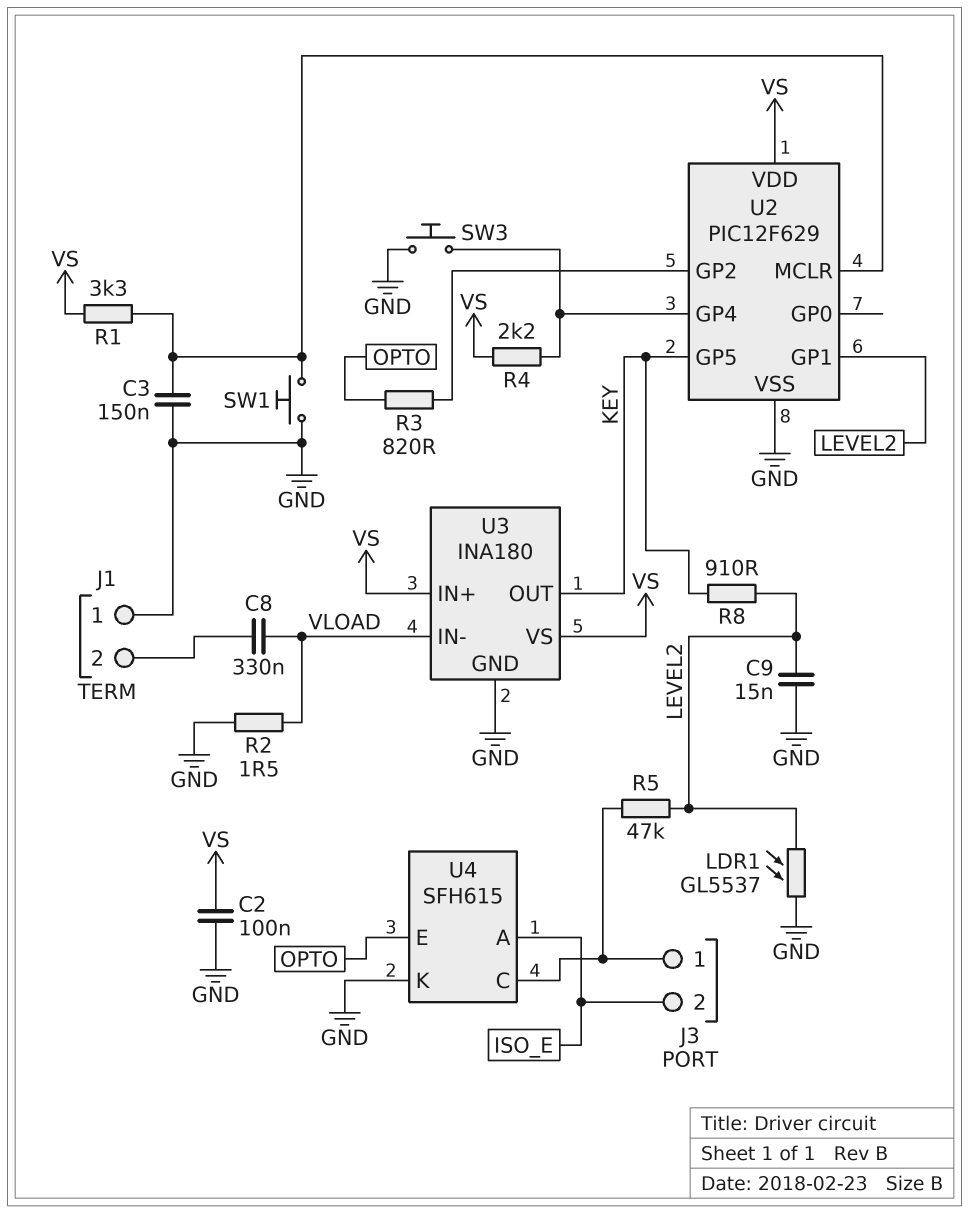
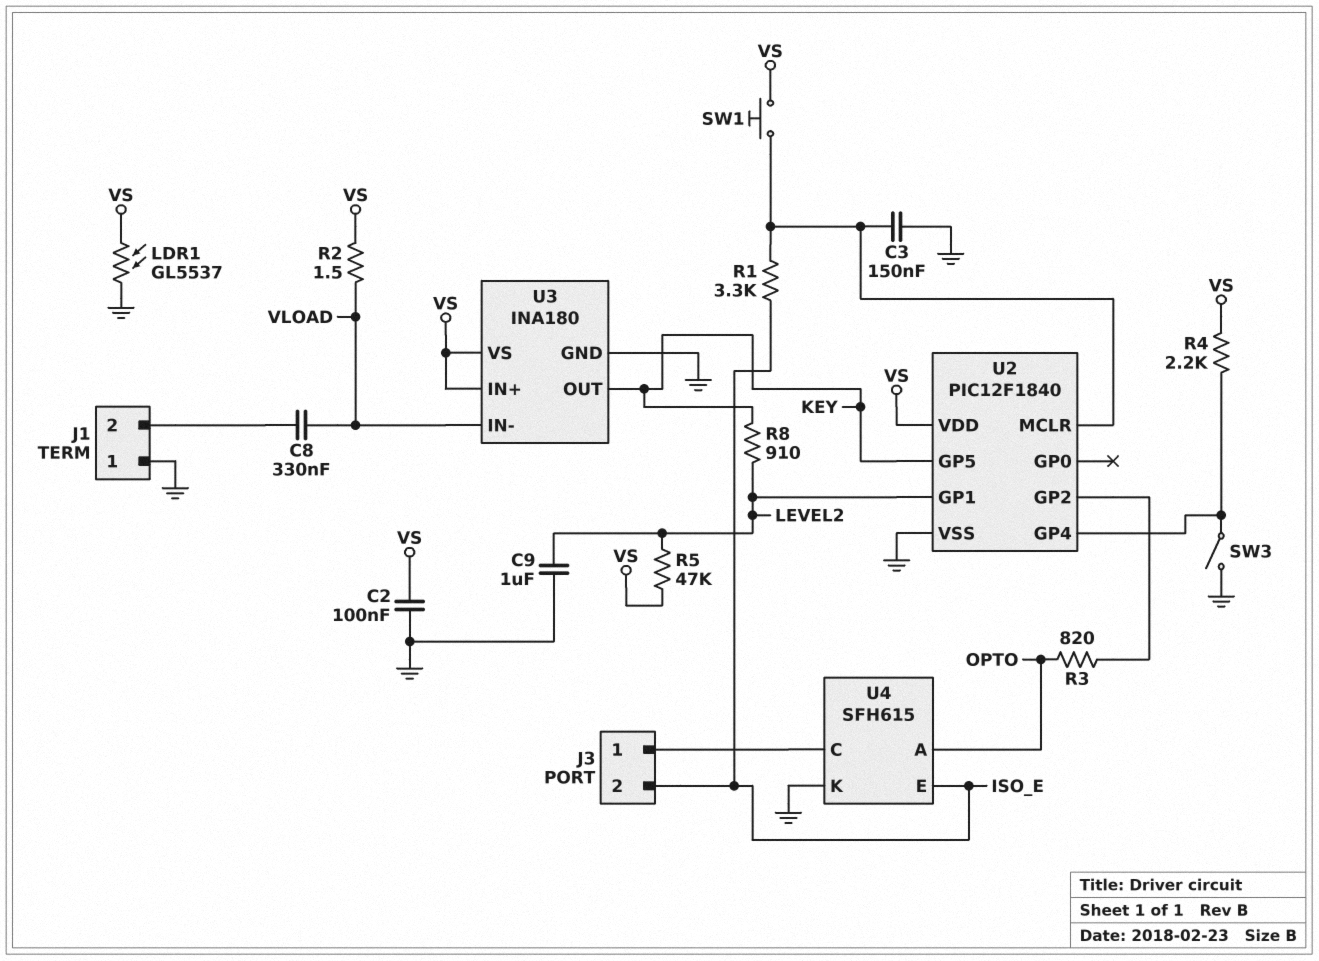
C9: 15nF (GND, LEVEL2) -> 1uF (GND, LEVEL2)
LDR1: GL5537 (GND, LEVEL2) -> GL5537 (GND, VS)
R1: 3.3k (U2/MCLR, VS) -> 3.3k (ISO_E, U2/MCLR)
R2: 1.5 (GND, VLOAD) -> 1.5 (VLOAD, VS)
R5: 47k (J3/1, LEVEL2) -> 47k (LEVEL2, VS)
SW1: button (GND, U2/MCLR) -> button (U2/MCLR, VS)
SW3: button (GND, U2/GP4) -> switch (GND, U2/GP4)
U2: PIC12F629 -> PIC12F1840
U4 pin A: ISO_E -> OPTO
U4 pin E: OPTO -> ISO_E

